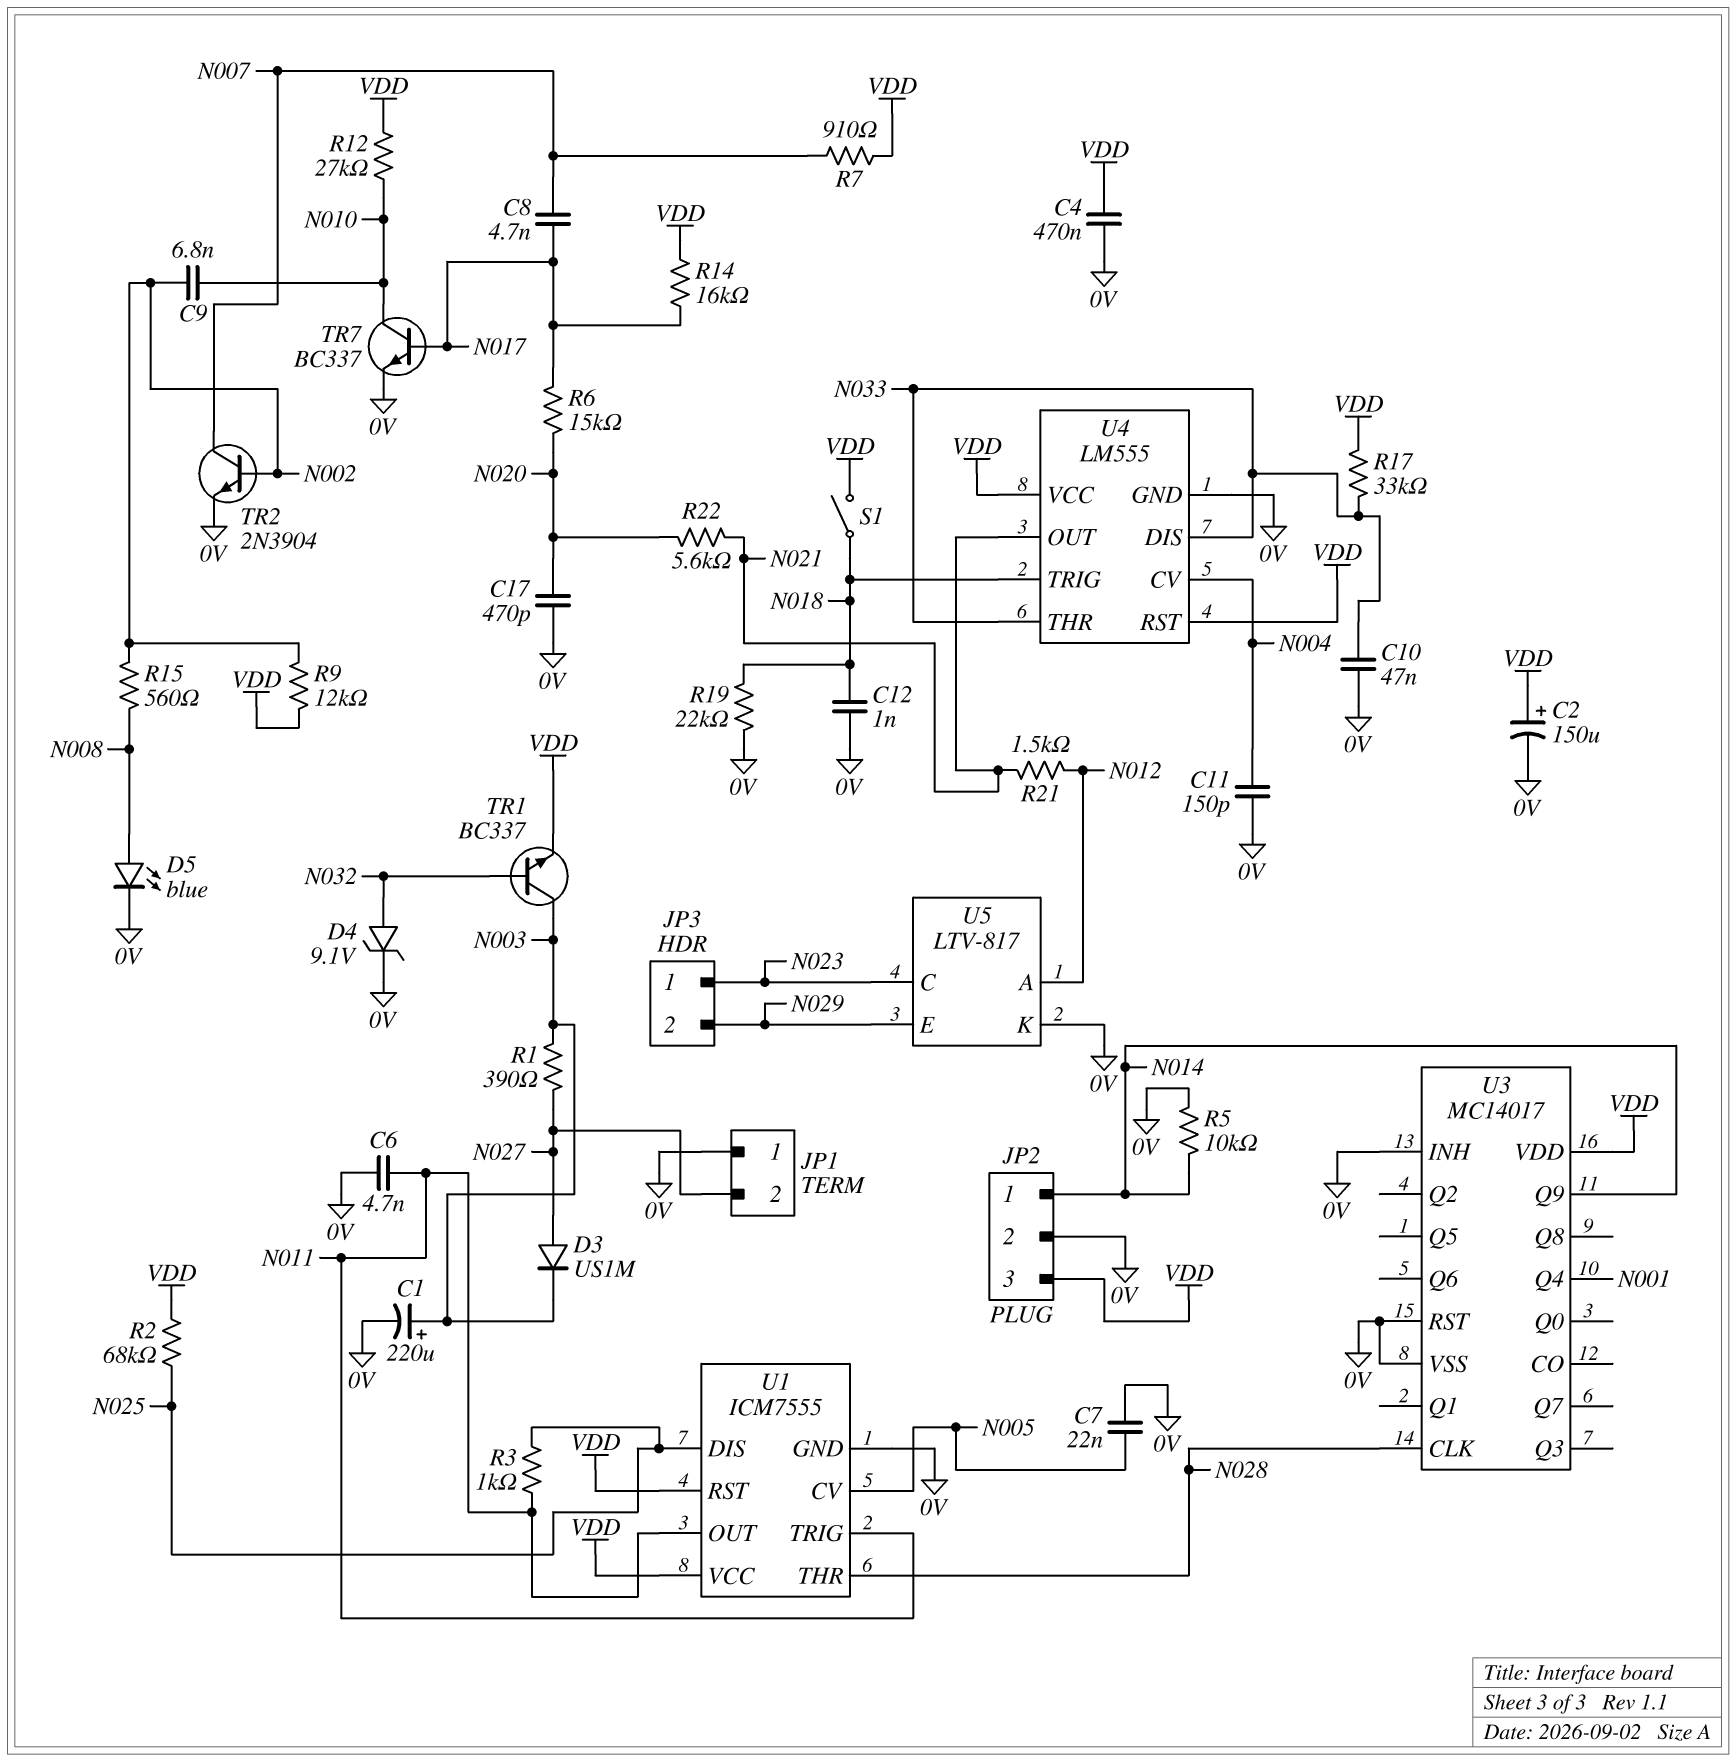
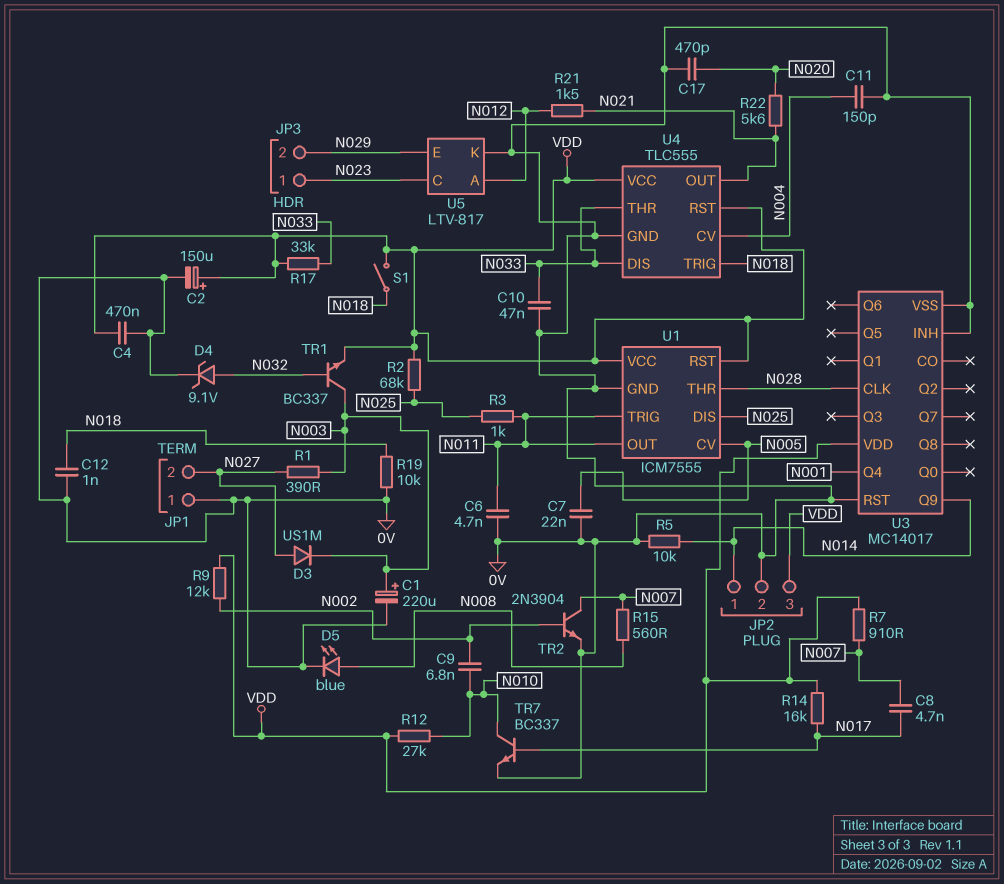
R6: 15k (N017, N020) -> none
R15: 560 (N002, N008) -> 560 (N007, N008)
R19: 22k (0V, N018) -> 10k (0V, N018)
U4: LM555 -> TLC555

